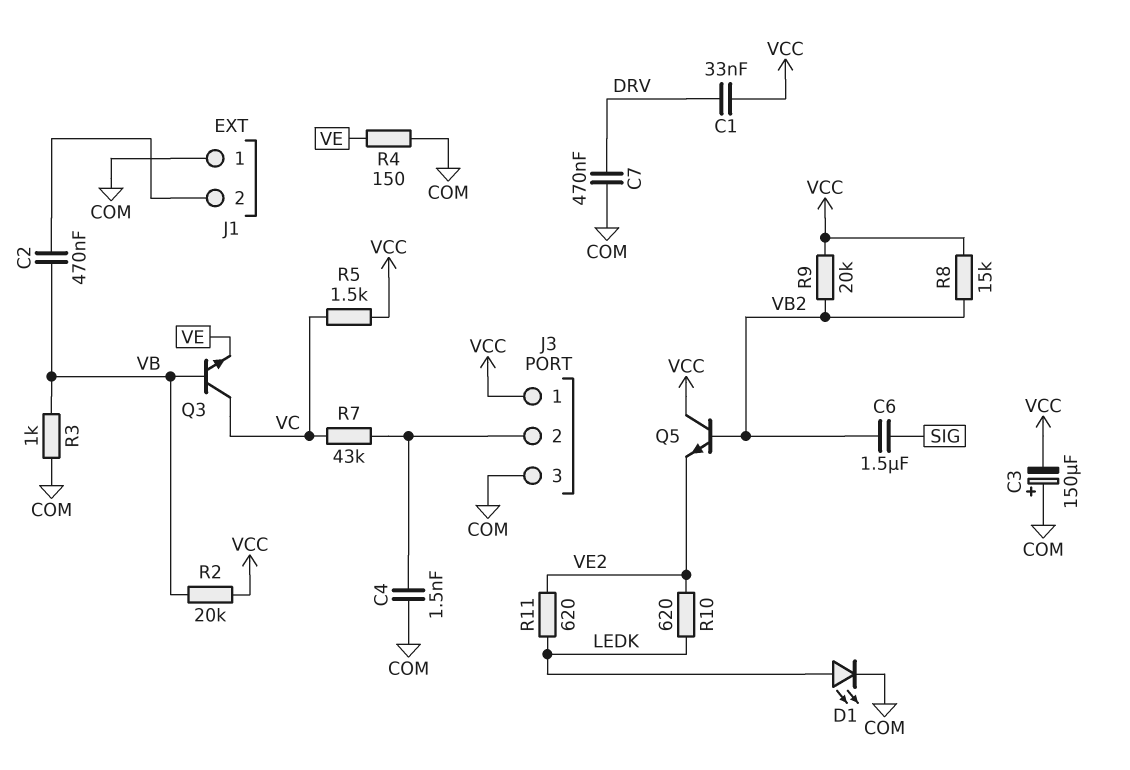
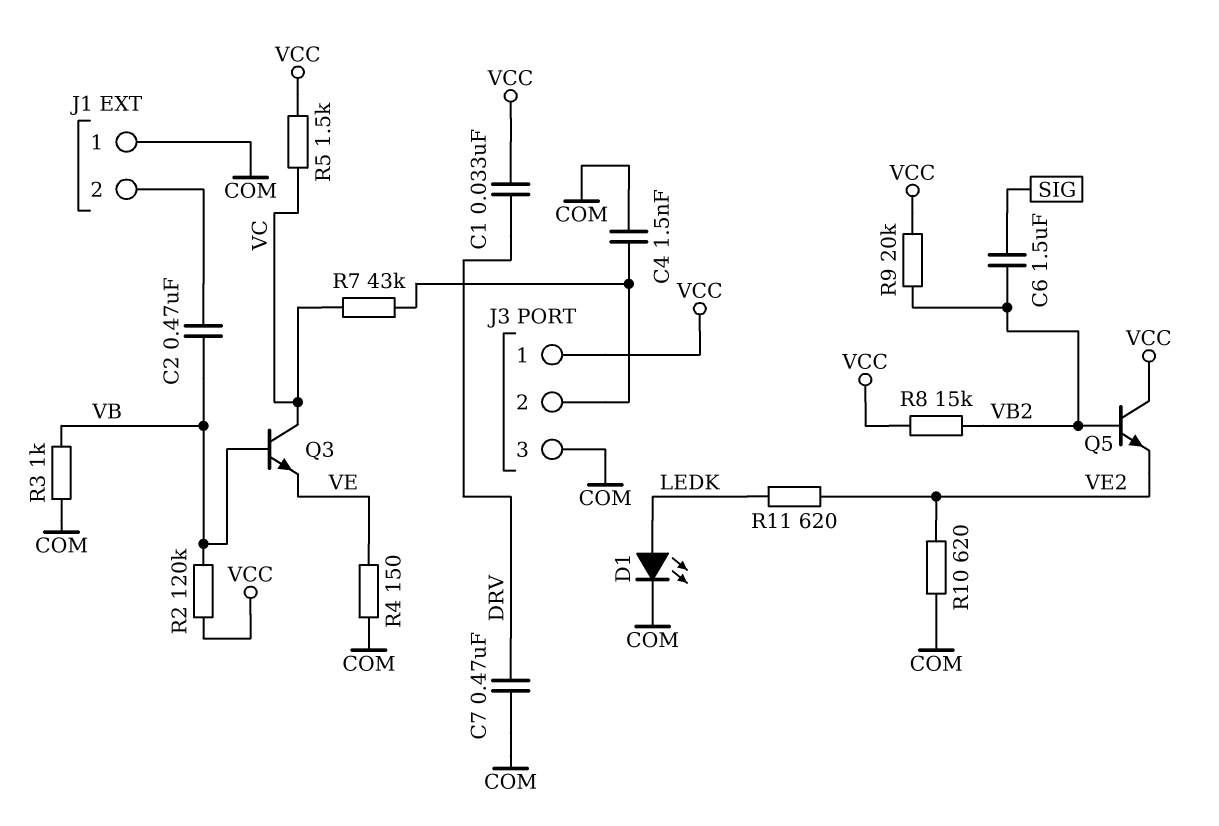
C3: 150uF (plus COM, minus VCC) -> none
R2: 20k (VB, VCC) -> 120k (VB, VCC)
R10: 620 (LEDK, VE2) -> 620 (COM, VE2)

